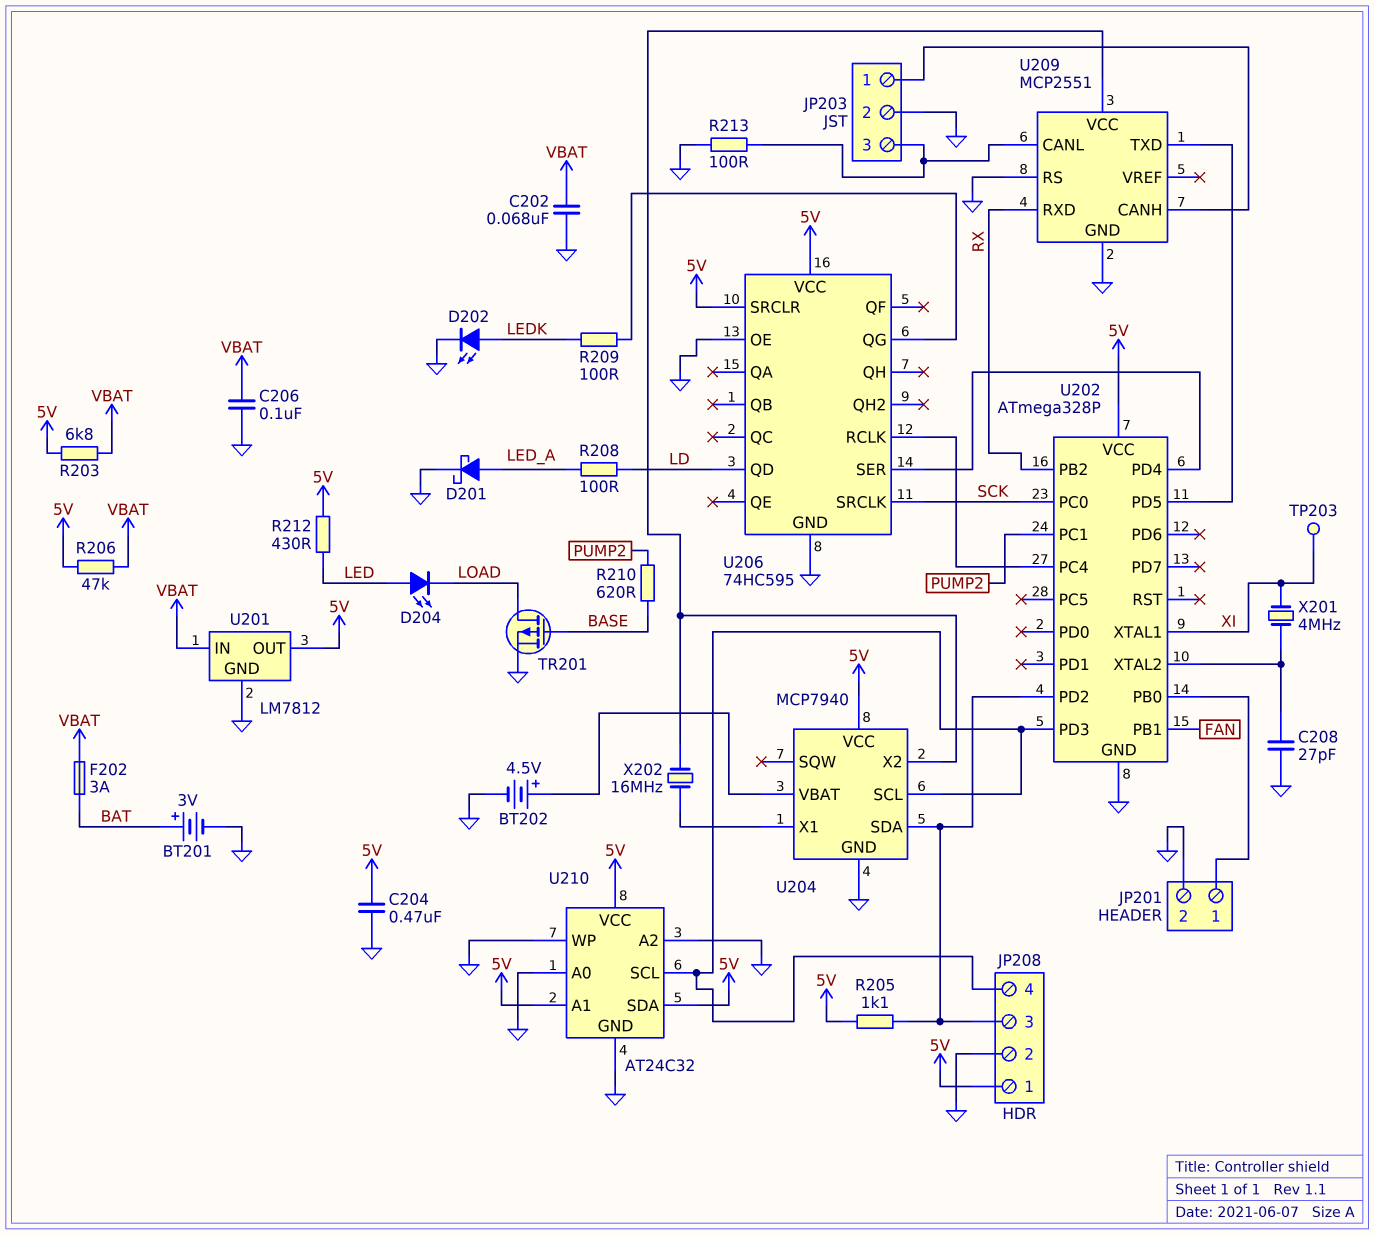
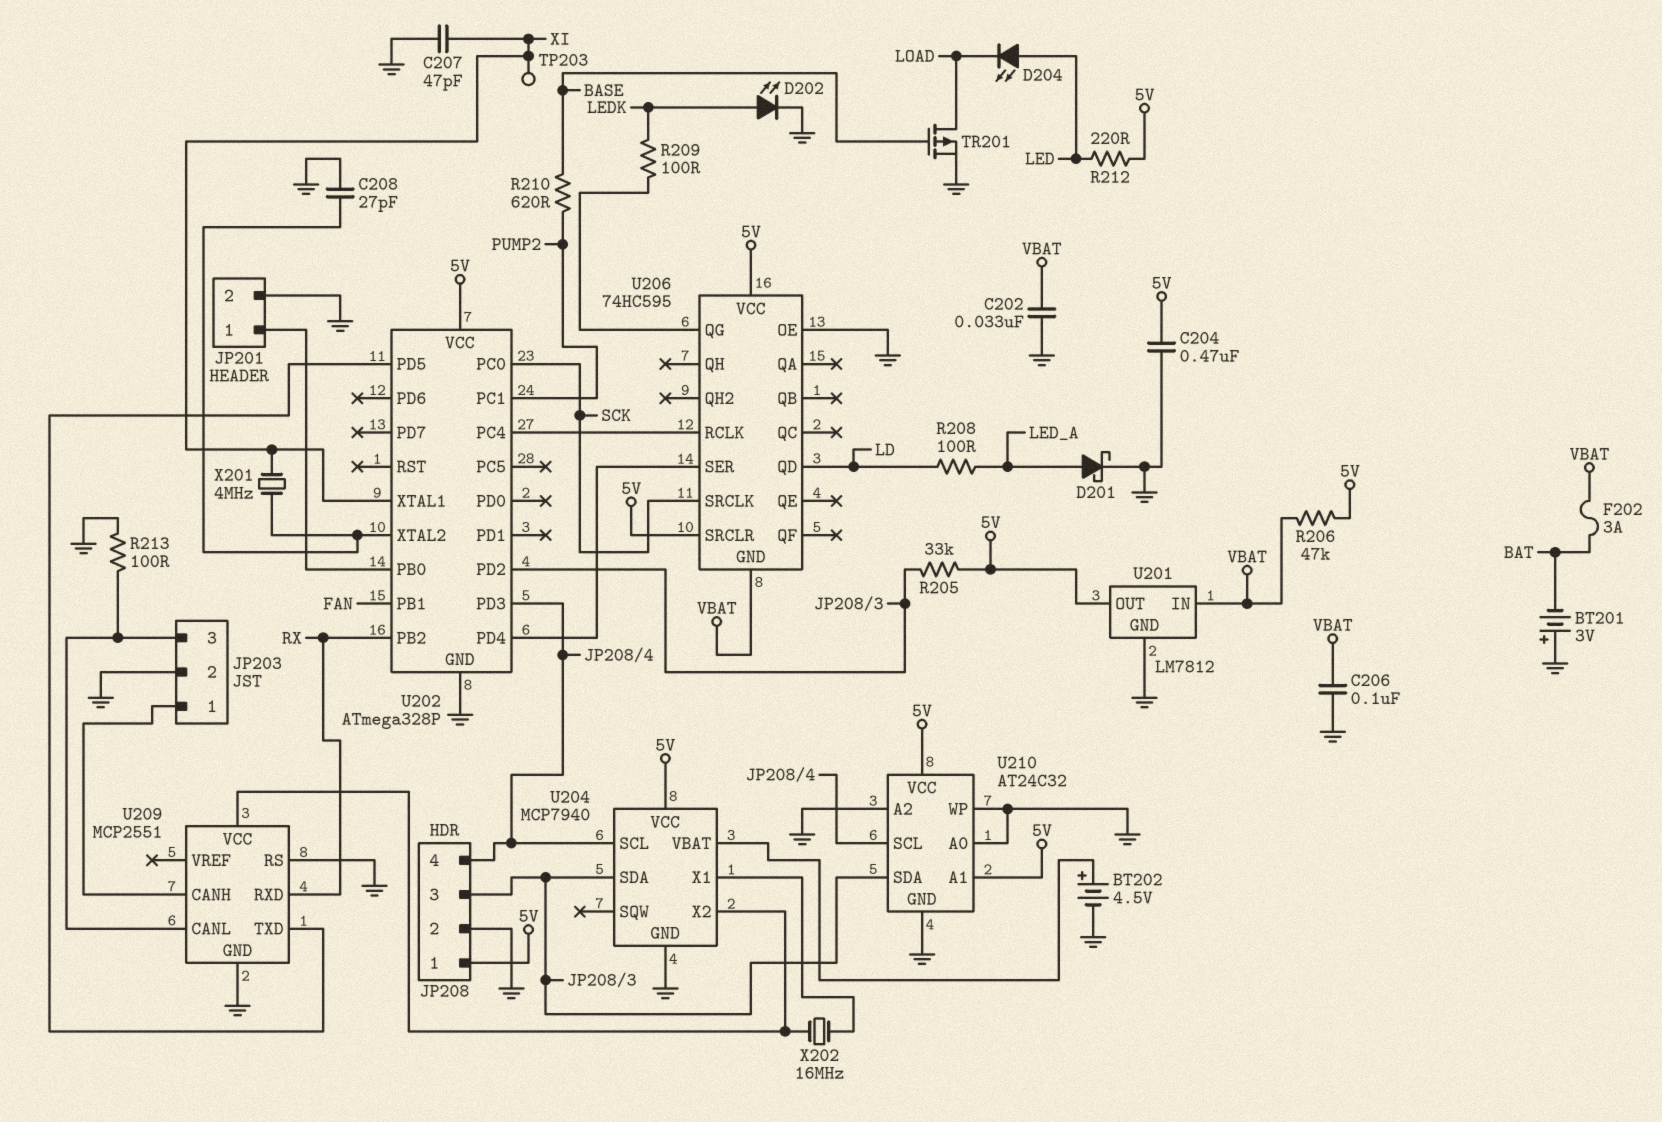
BT201: 3V (plus BAT, minus GND) -> 3V (plus GND, minus BAT)
C202: 68nF (GND, VBAT) -> 33nF (GND, VBAT)
C207: none -> 47pF (GND, XI)
R203: 6.8k (5V, VBAT) -> none
R205: 1.1k (5V, JP208/3) -> 33k (5V, JP208/3)
R212: 430 (5V, LED) -> 220 (5V, LED)
U206 pin GND: GND -> VBAT
U210 pin SDA: 5V -> JP208/3

